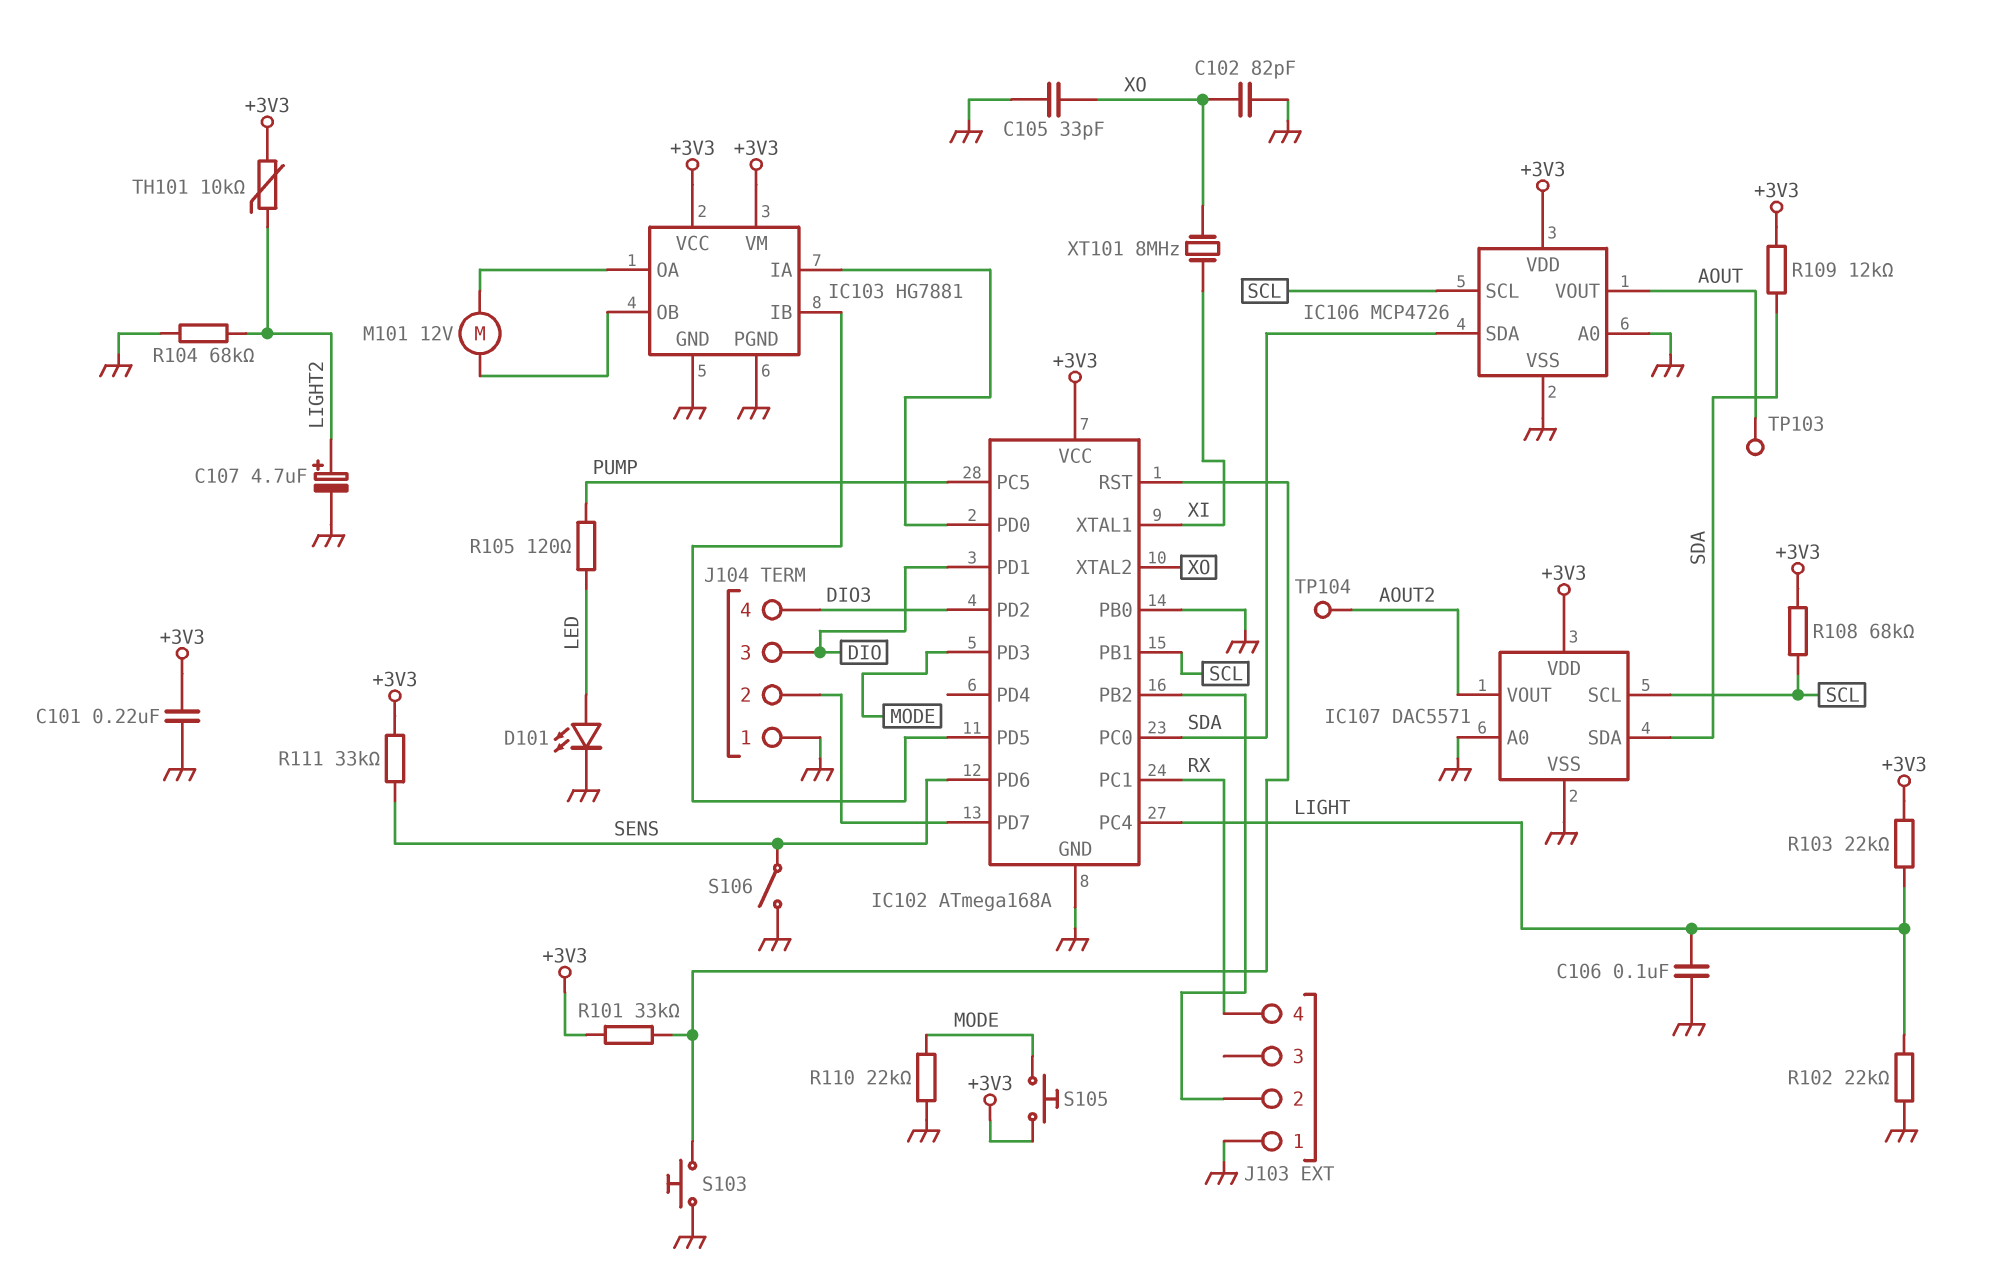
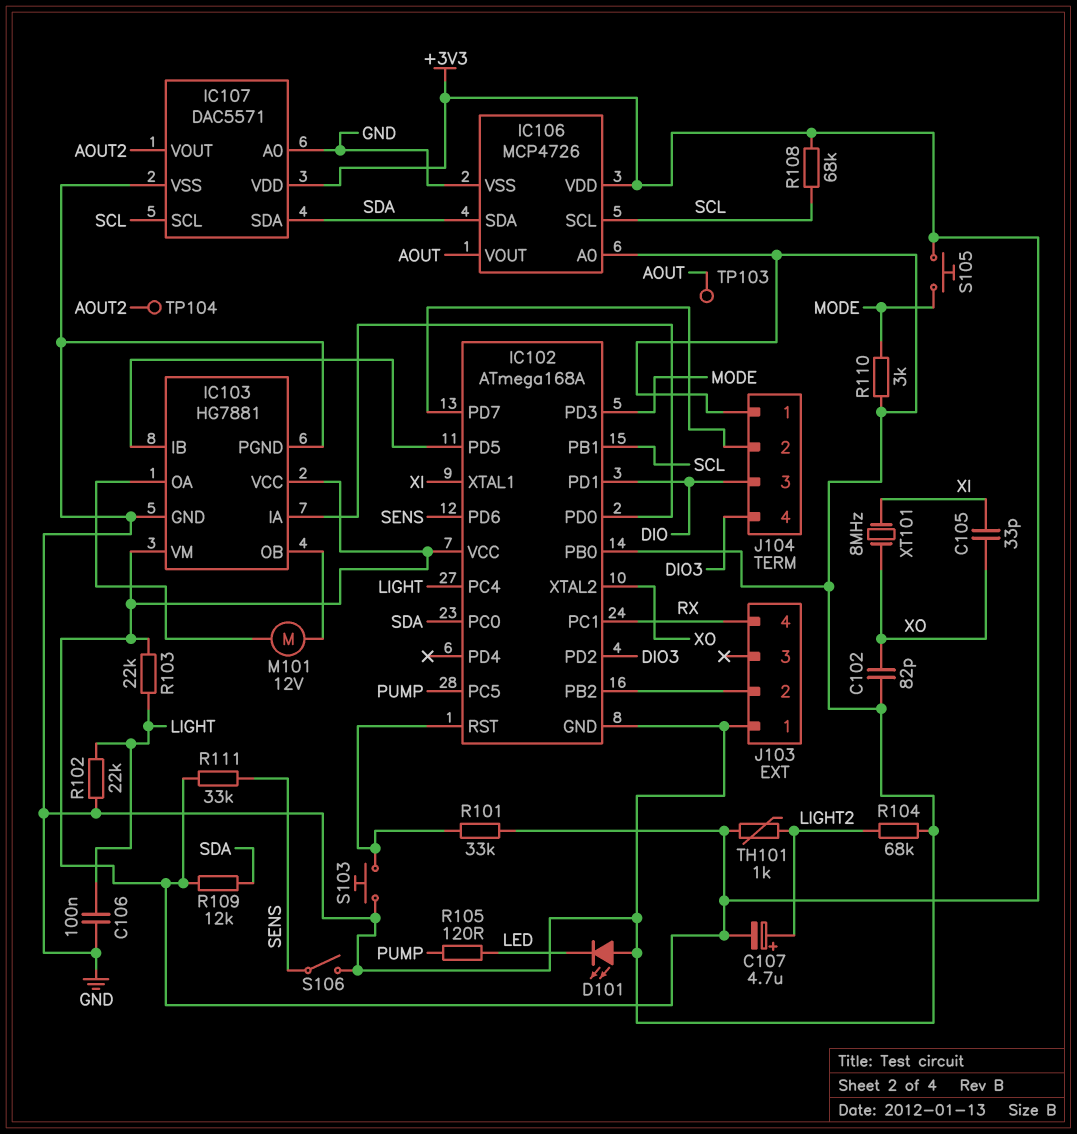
C101: 220nF (+3V3, GND) -> none
C105: 33pF (GND, XO) -> 33pF (XI, XO)
C107: 4.7uF (plus LIGHT2, minus GND) -> 4.7uF (plus LIGHT2, minus +3V3)
D101: LED (A LED, K GND) -> LED (A GND, K LED)
R110: 22k (GND, MODE) -> 3k (GND, MODE)
TH101: 10k (+3V3, LIGHT2) -> 1k (+3V3, LIGHT2)

